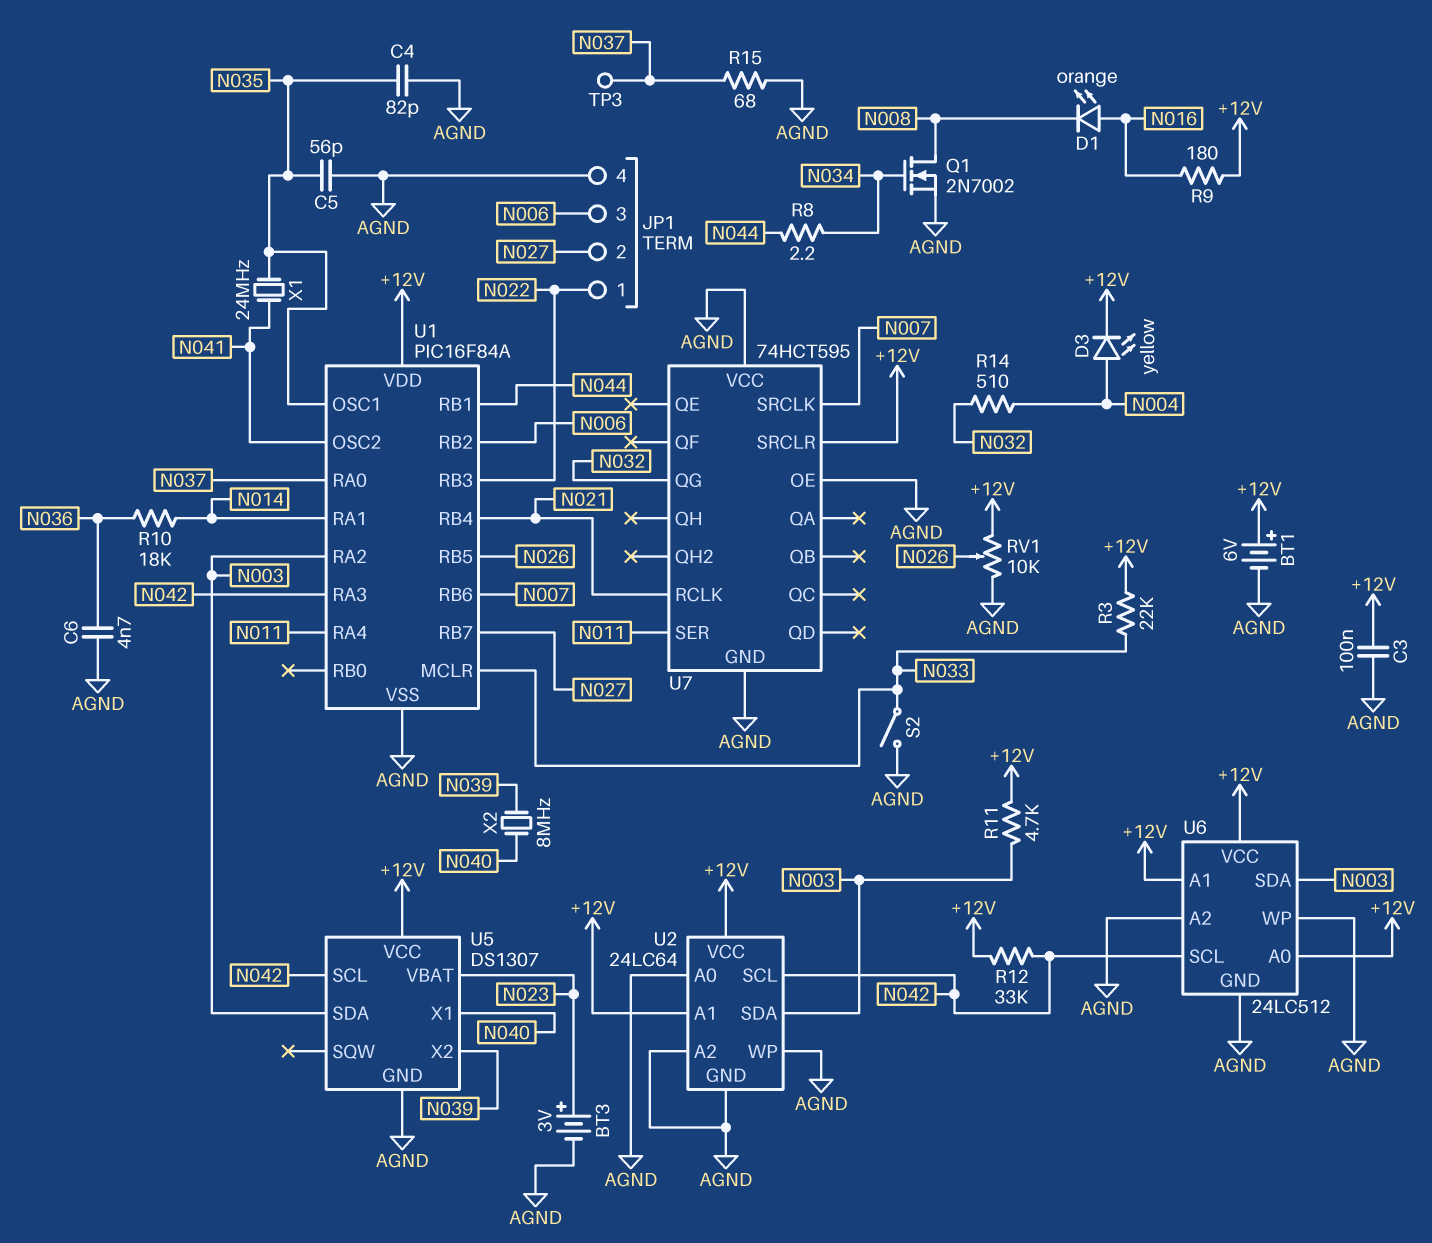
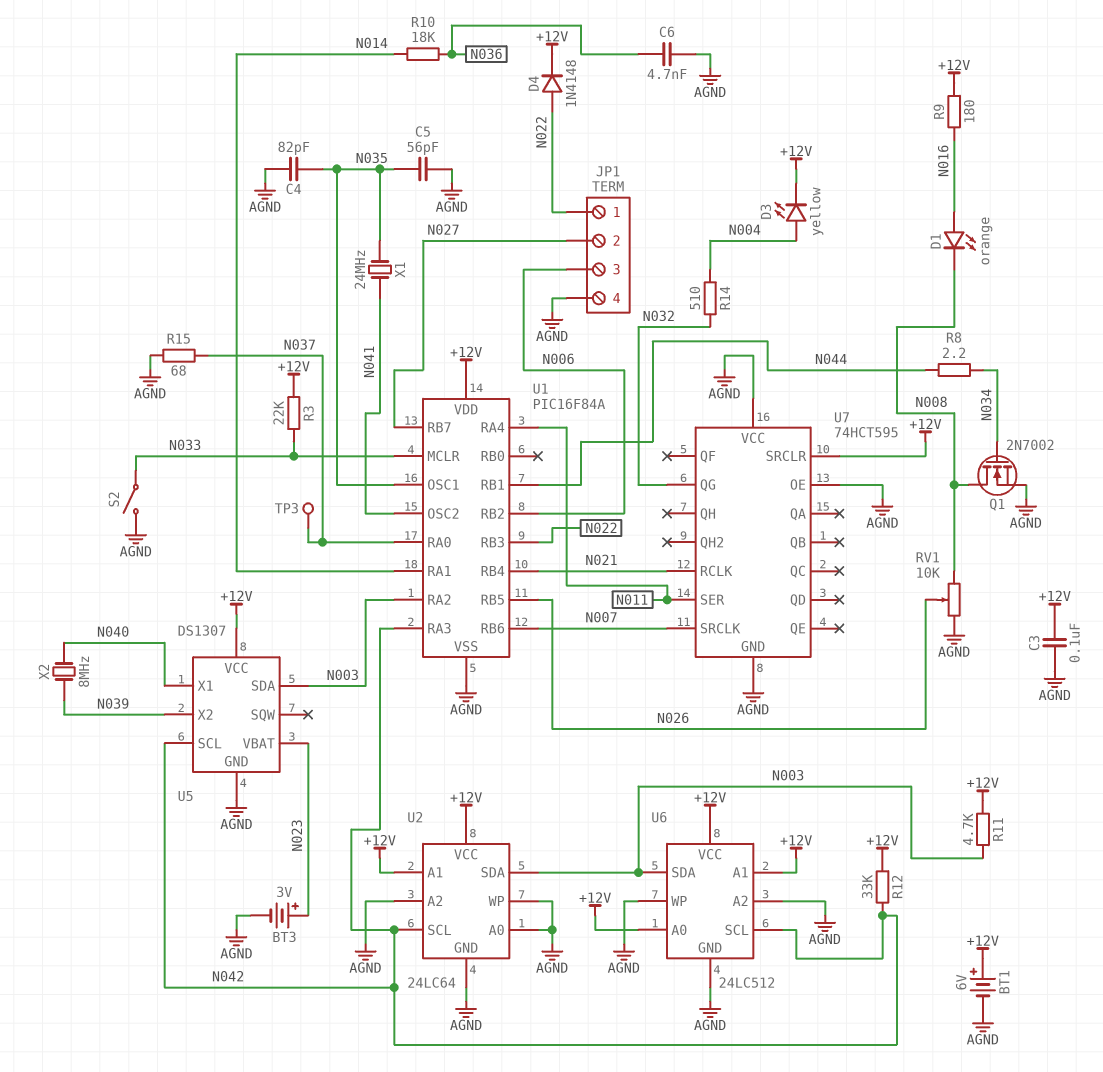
D4: none -> diode 1N4148 (A N022, K +12V)
RV1: 10k (+12V, AGND, wiper N026) -> 10k (AGND, N008, wiper N026)

